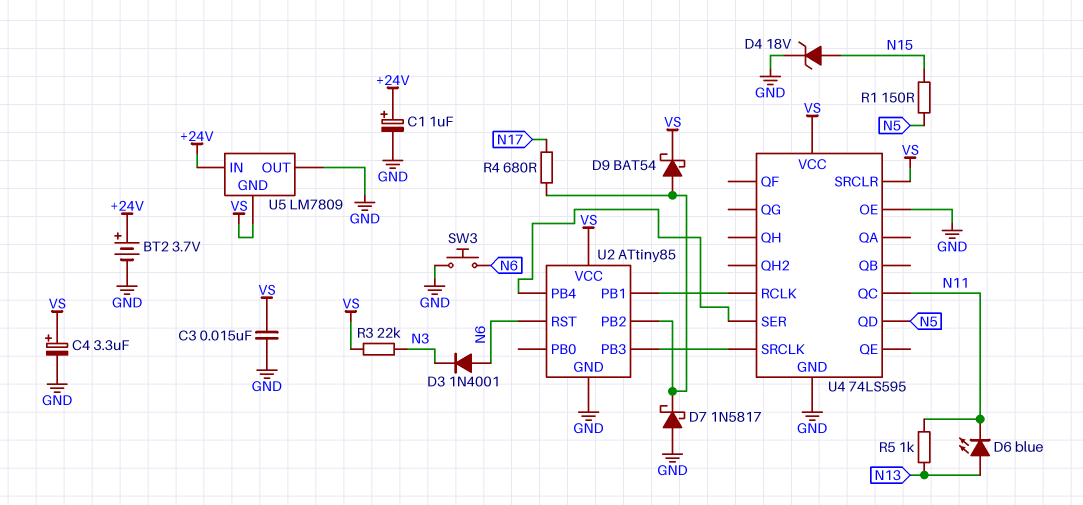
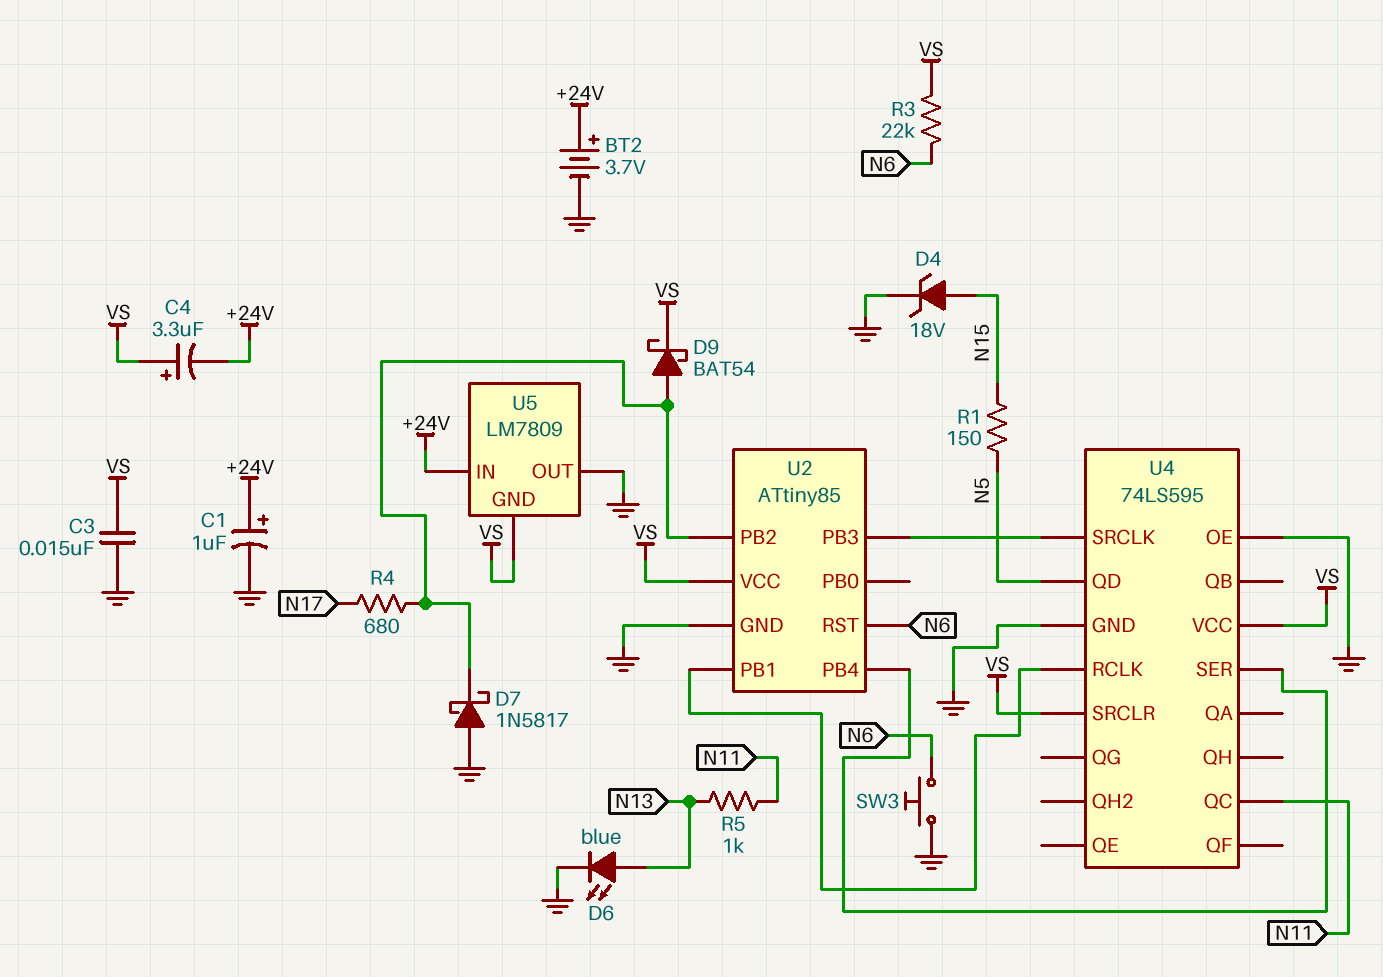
C4: 3.3uF (plus VS, minus GND) -> 3.3uF (plus VS, minus +24V)
D3: diode 1N4001 (A N6, K N3) -> none
D6: LED blue (A N13, K N11) -> LED blue (A N13, K GND)
R3: 22k (N3, VS) -> 22k (N6, VS)

